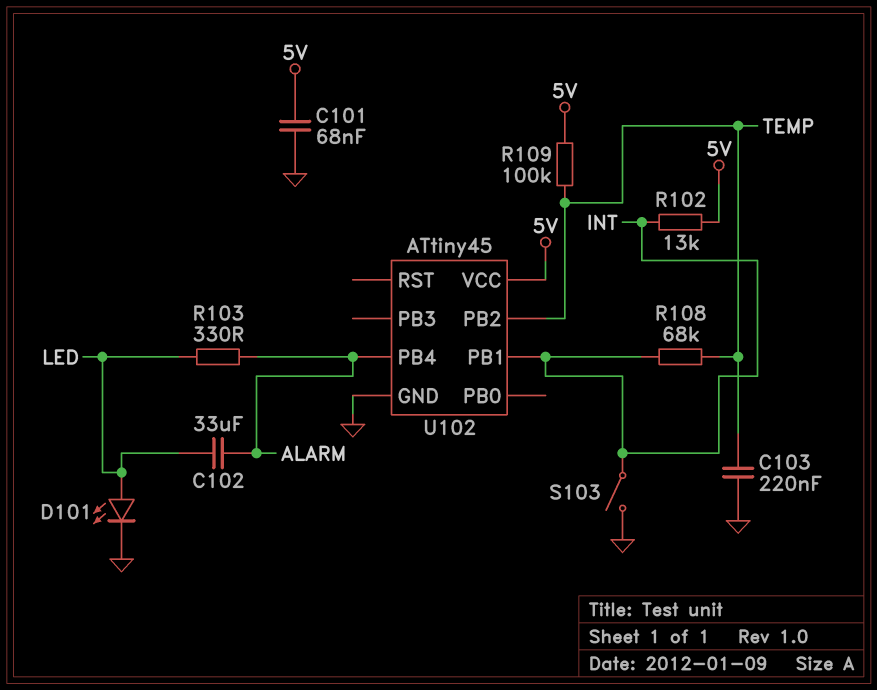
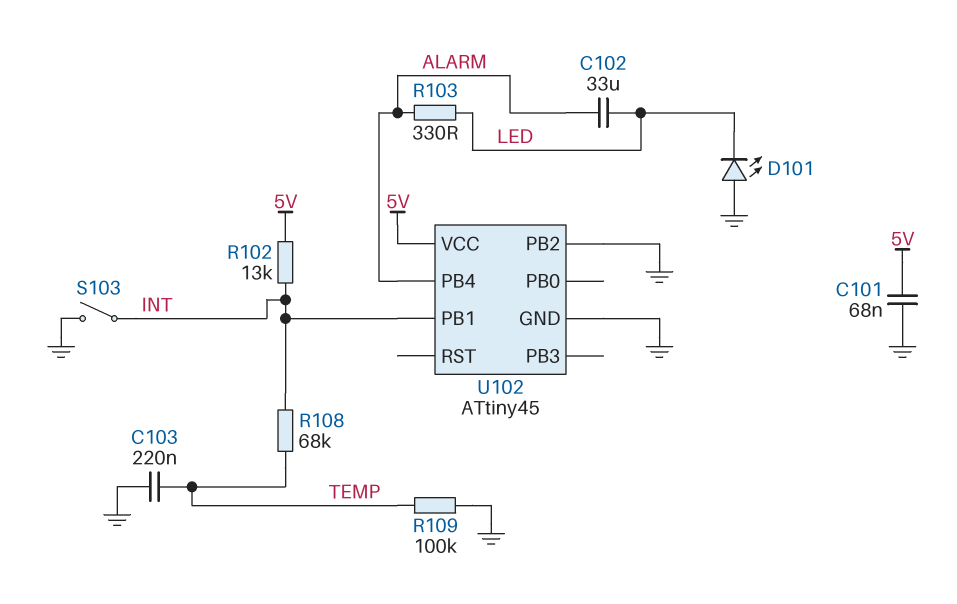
D101: LED (A LED, K GND) -> LED (A GND, K LED)
R109: 100k (5V, TEMP) -> 100k (GND, TEMP)
U102 pin PB2: TEMP -> GND

